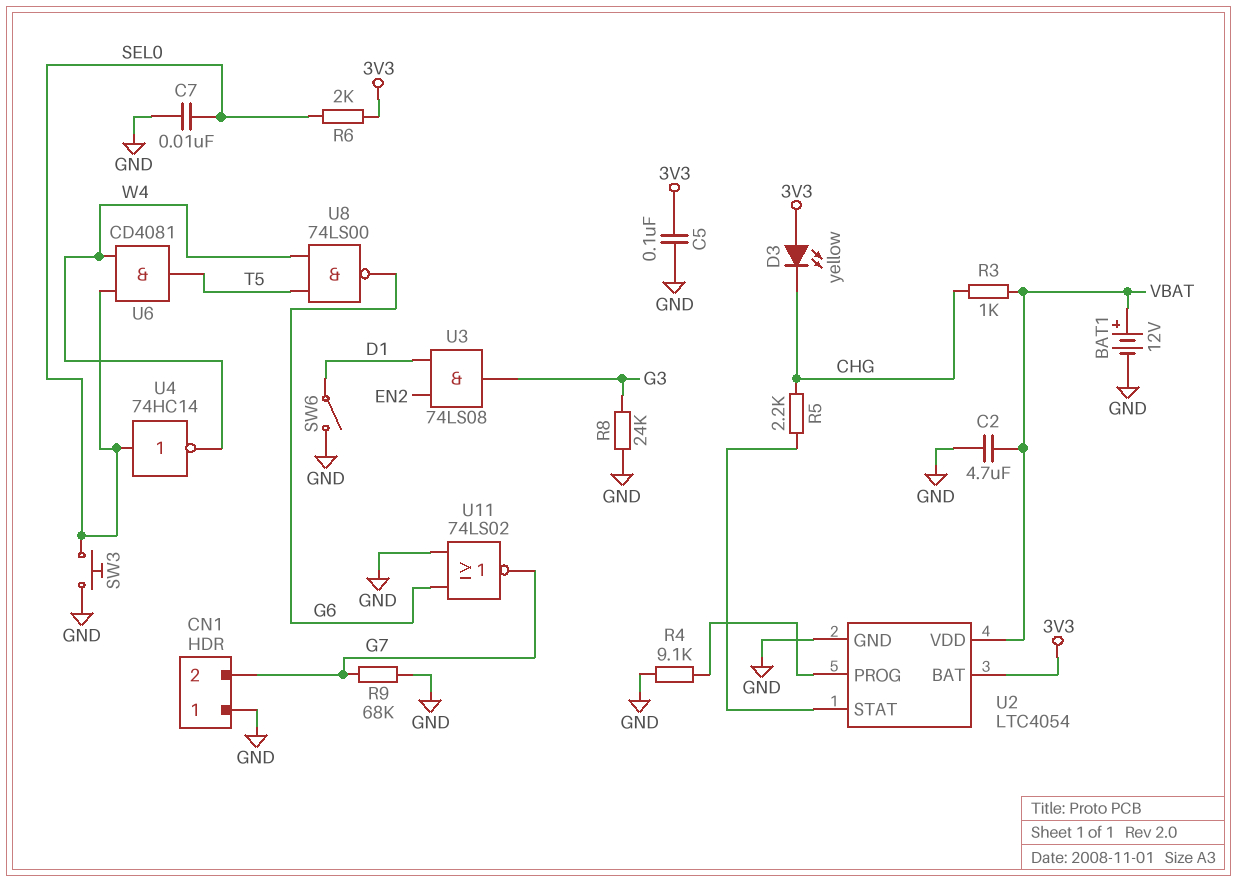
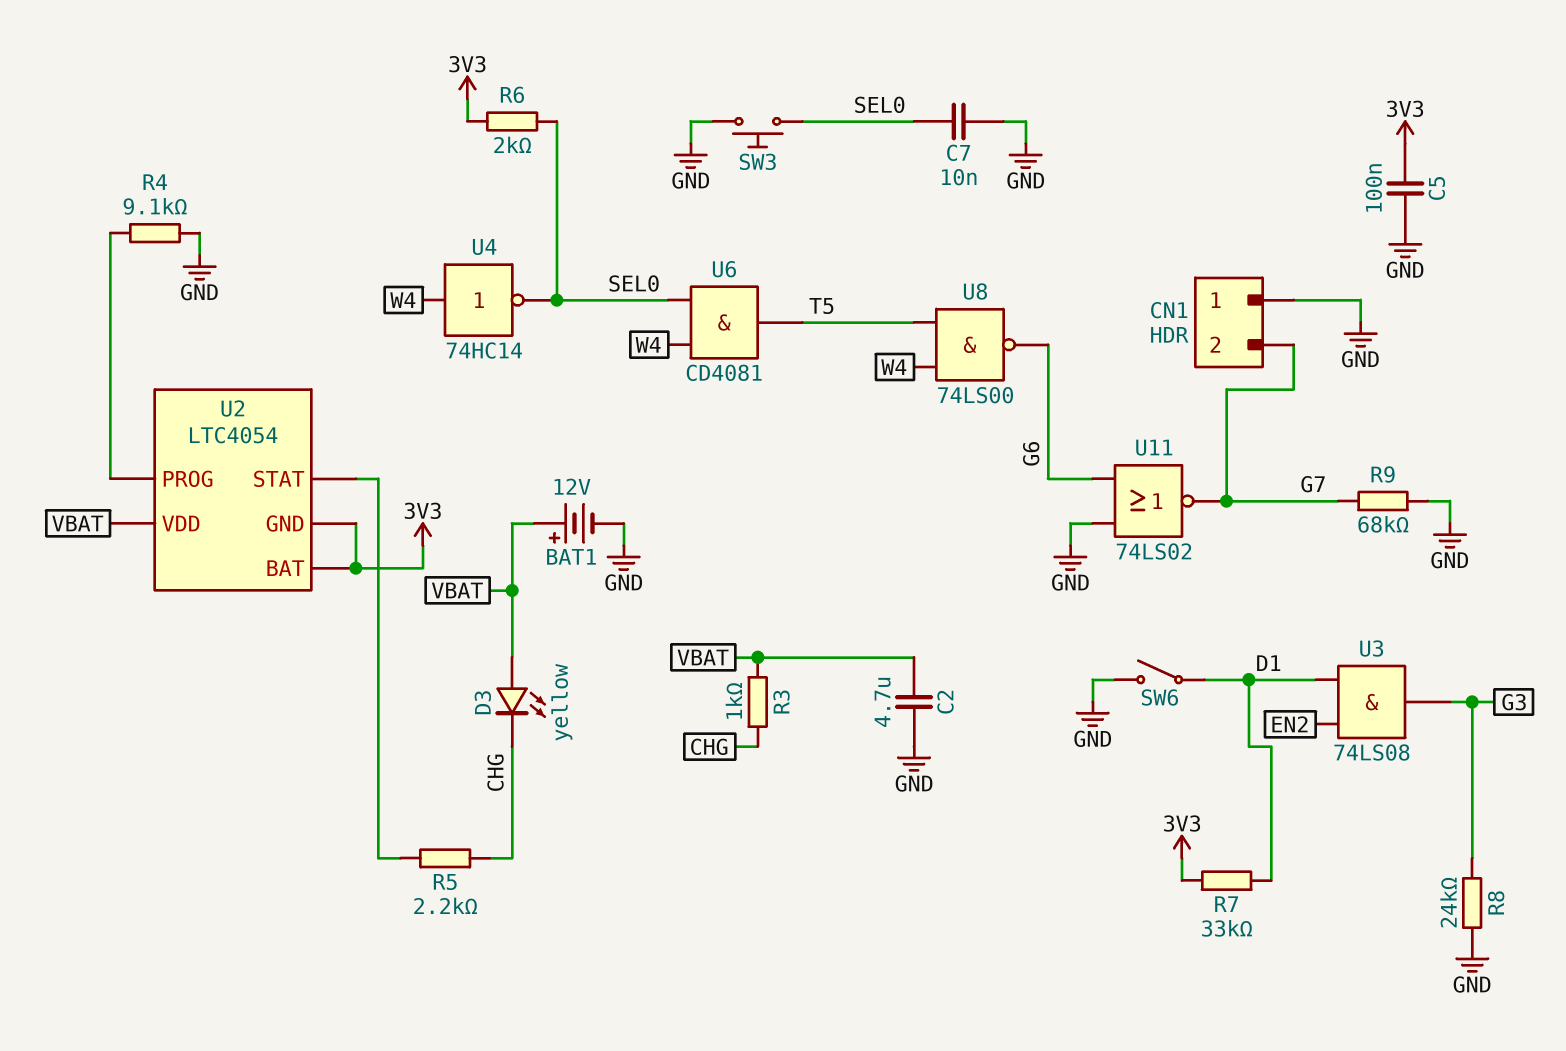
D3: LED yellow (A 3V3, K CHG) -> LED yellow (A VBAT, K CHG)
R7: none -> 33k (3V3, D1)
U2 pin GND: GND -> 3V3
U4: NOT 74HC14 (in SEL0, out W4) -> NOT 74HC14 (in W4, out SEL0)

